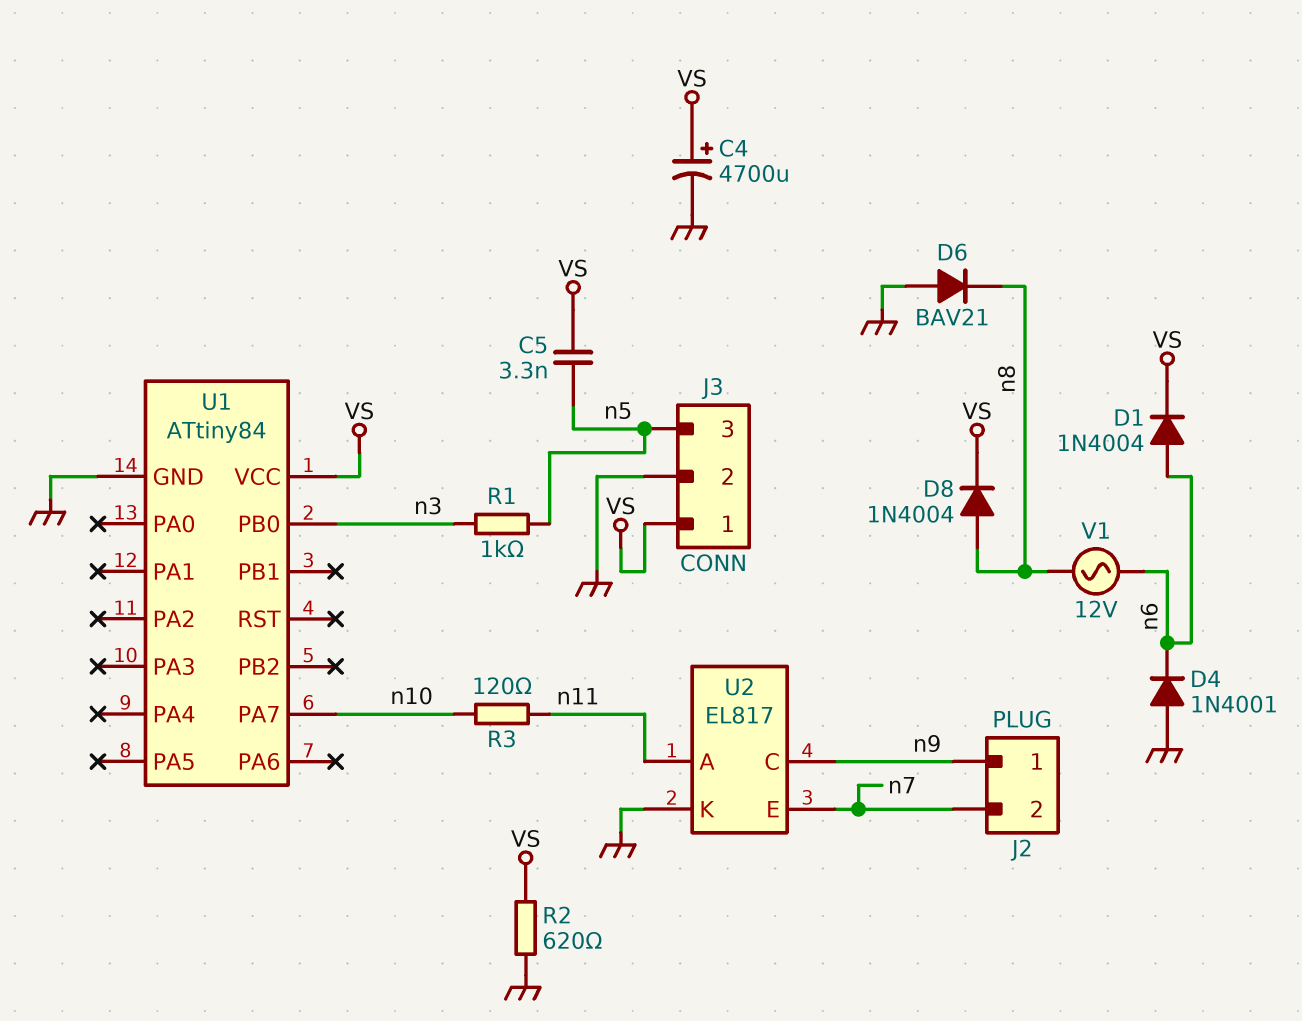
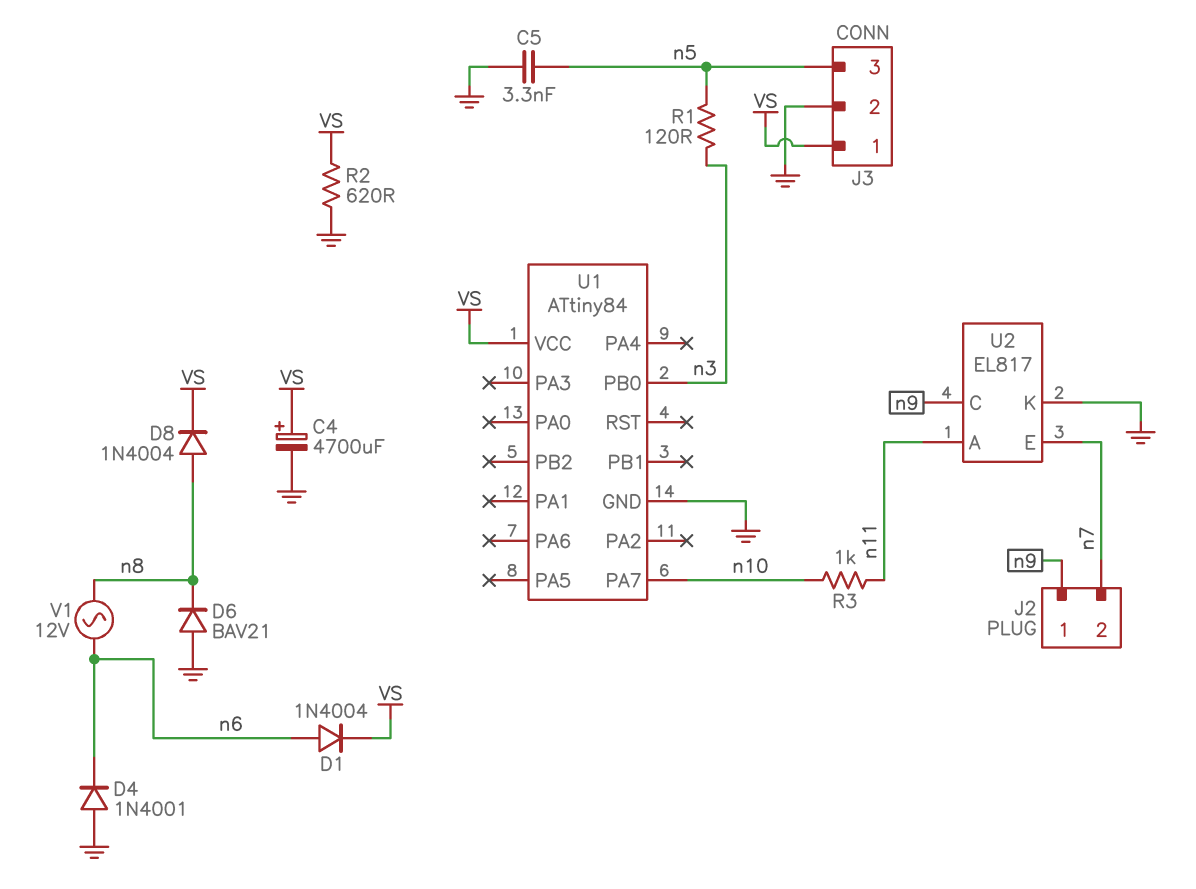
C5: 3.3nF (VS, n5) -> 3.3nF (GND, n5)
R1: 1k (n3, n5) -> 120 (n3, n5)
R3: 120 (n10, n11) -> 1k (n10, n11)

